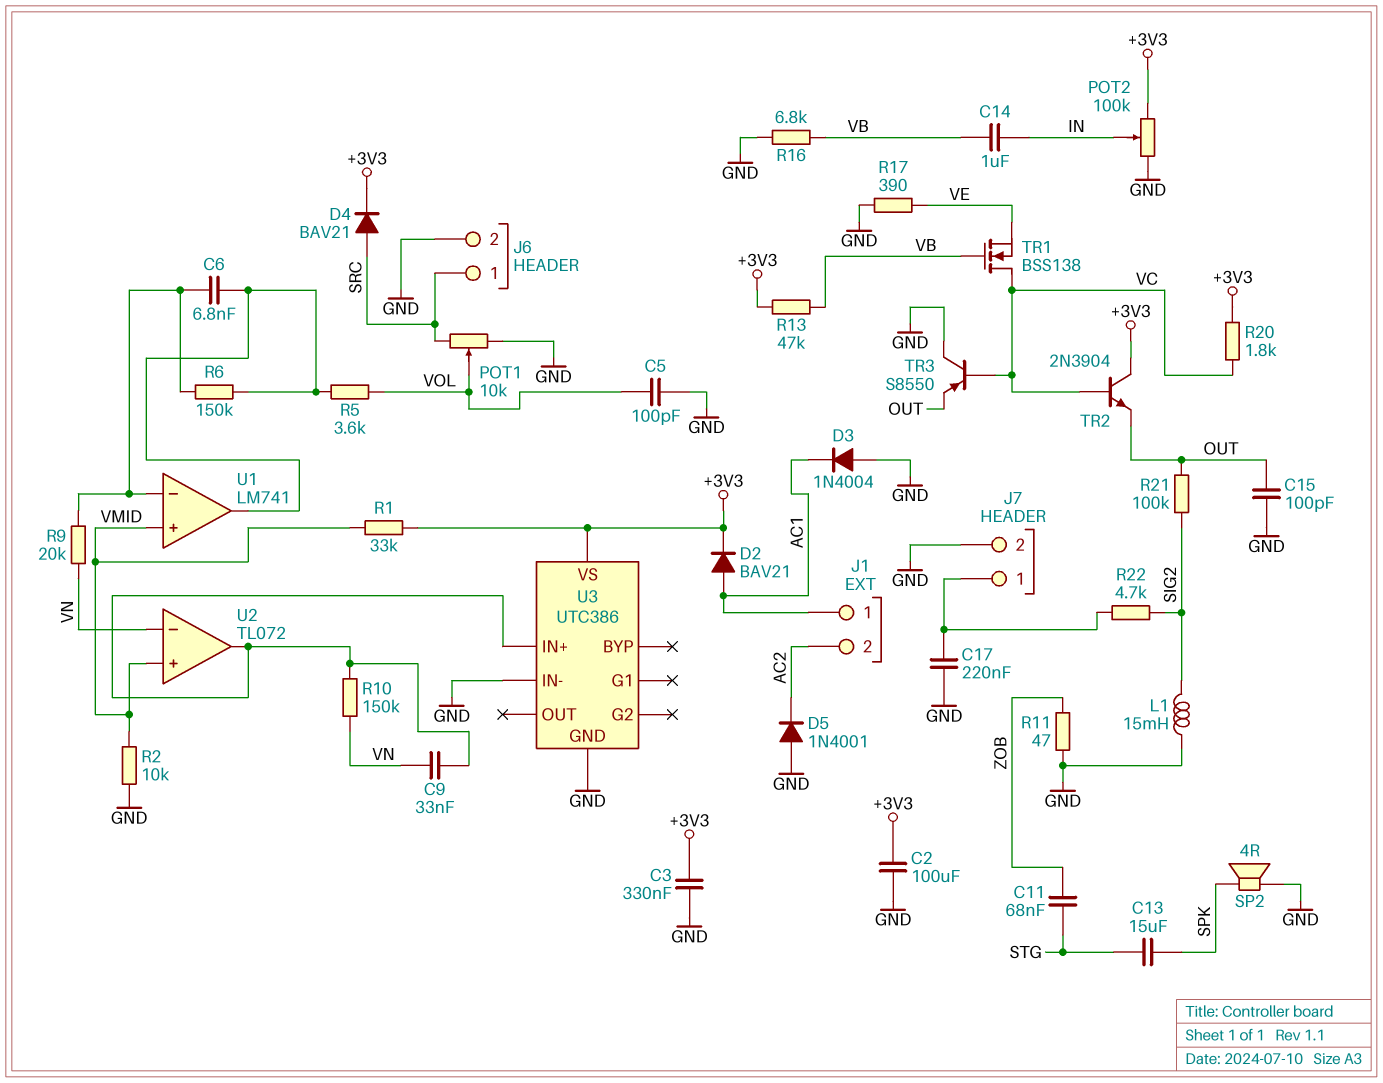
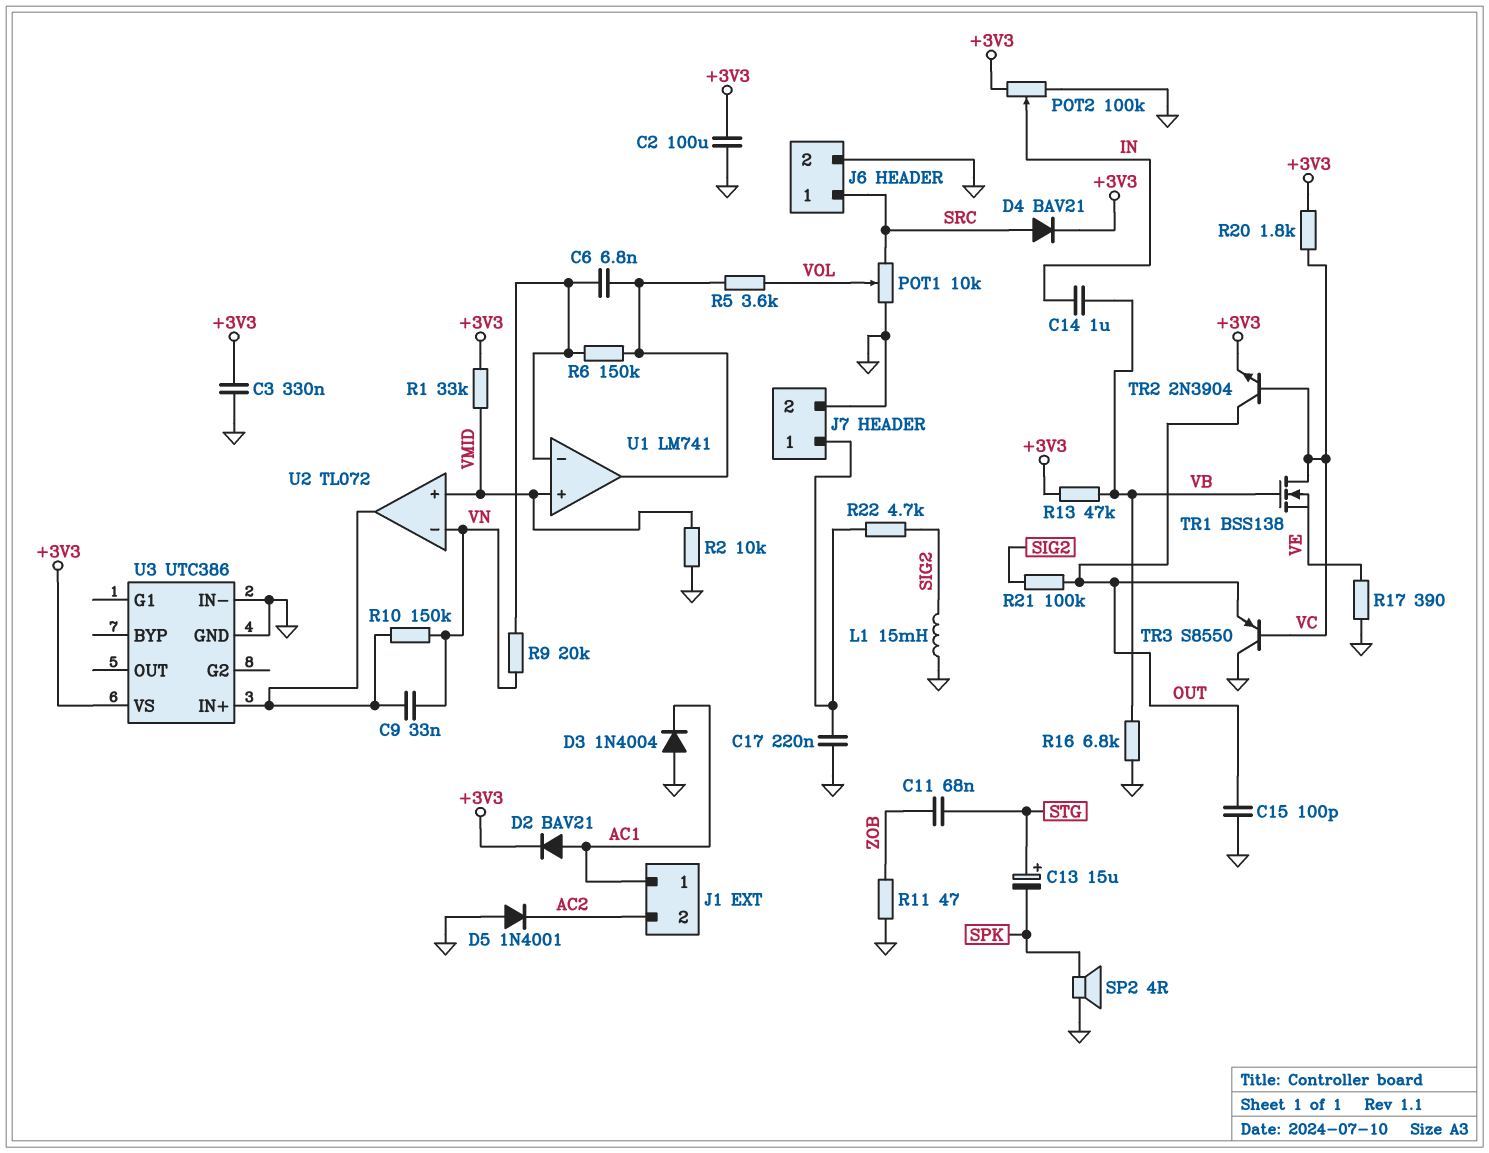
C5: 100pF (GND, VOL) -> none
C13: 15uF (SPK, STG) -> 15uF (plus STG, minus SPK)
TR2: NPN 2N3904 (B VC, C +3V3, E OUT) -> NPN 2N3904 (B VC, C OUT, E +3V3)

